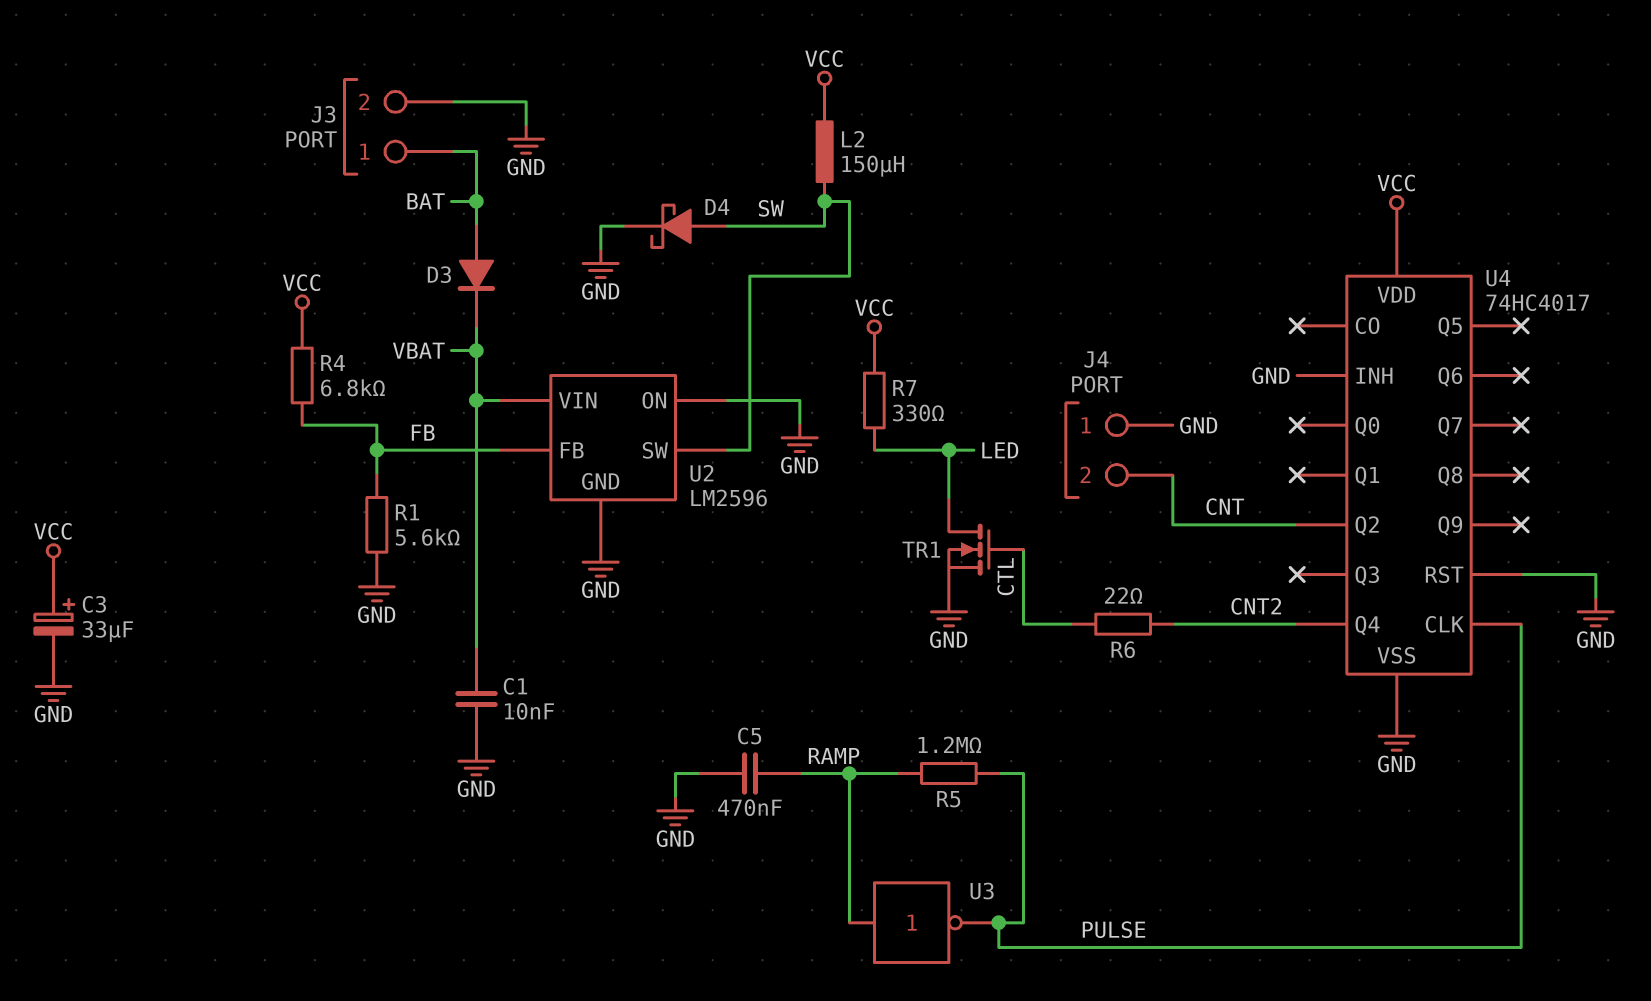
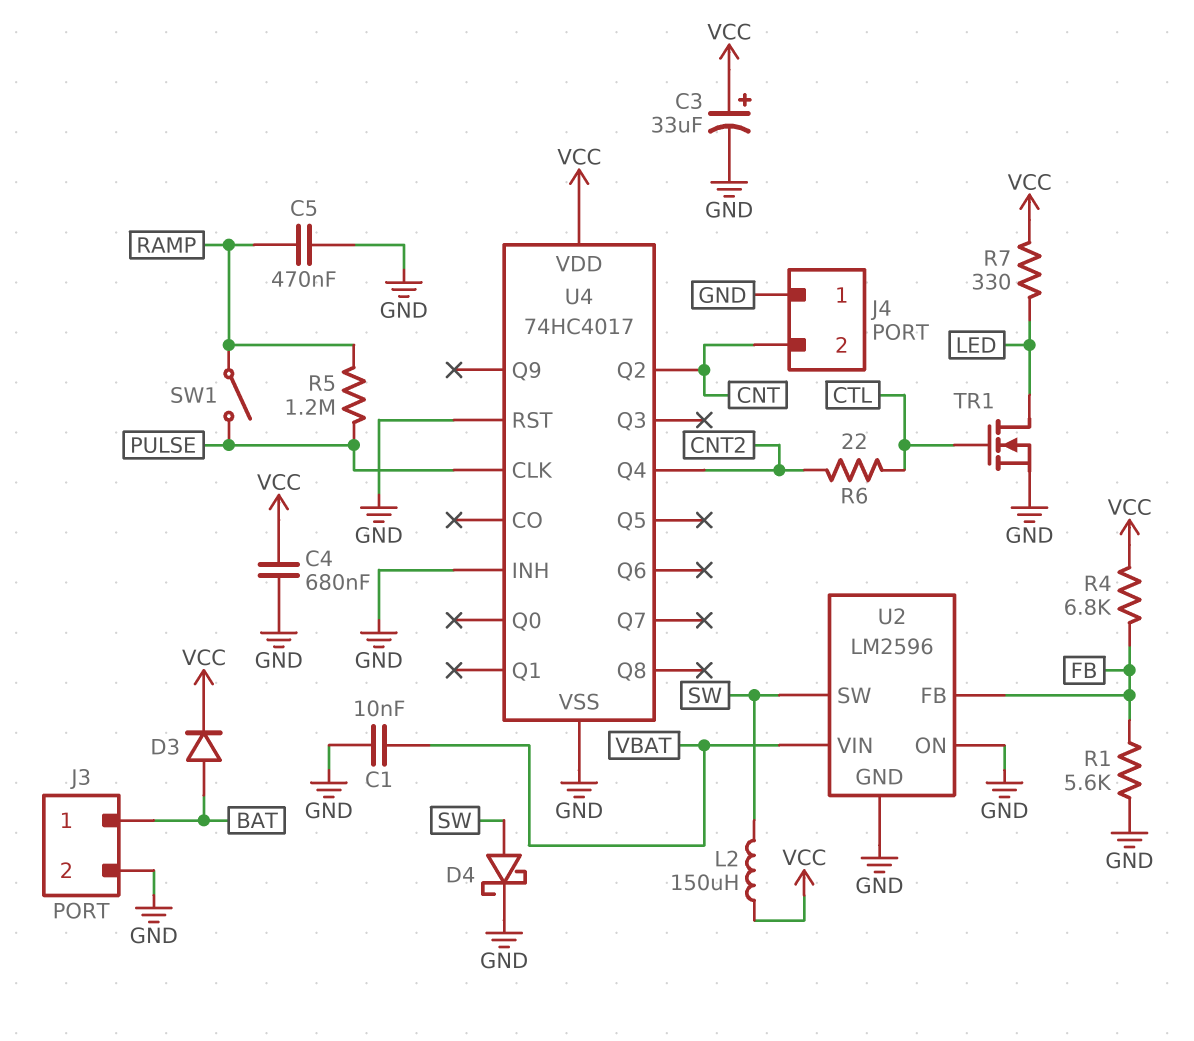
C4: none -> 680nF (GND, VCC)
D3: diode (A BAT, K VBAT) -> diode (A BAT, K VCC)
SW1: none -> switch (PULSE, RAMP)
U3: NOT (in RAMP, out PULSE) -> none

